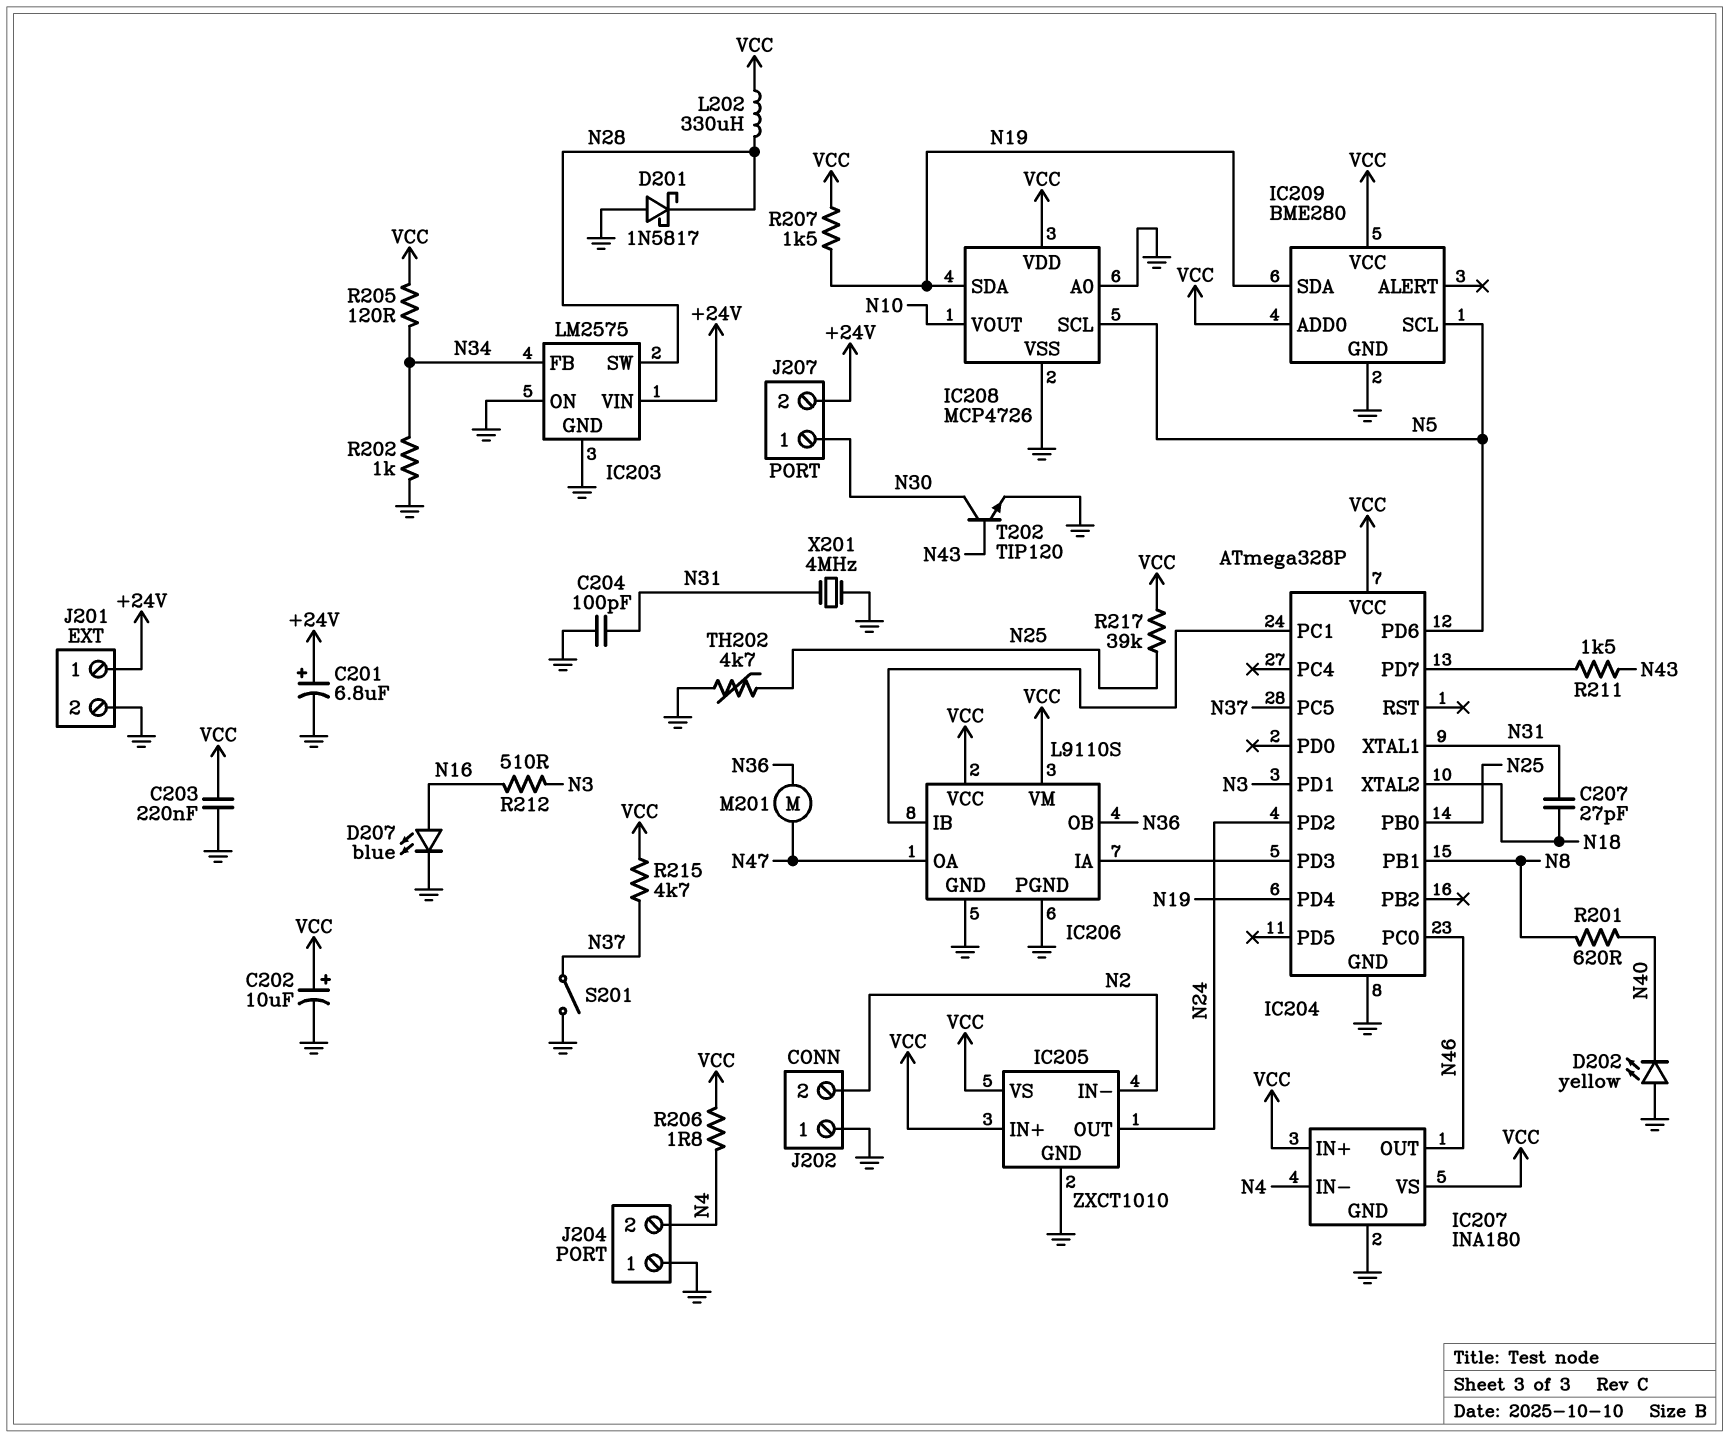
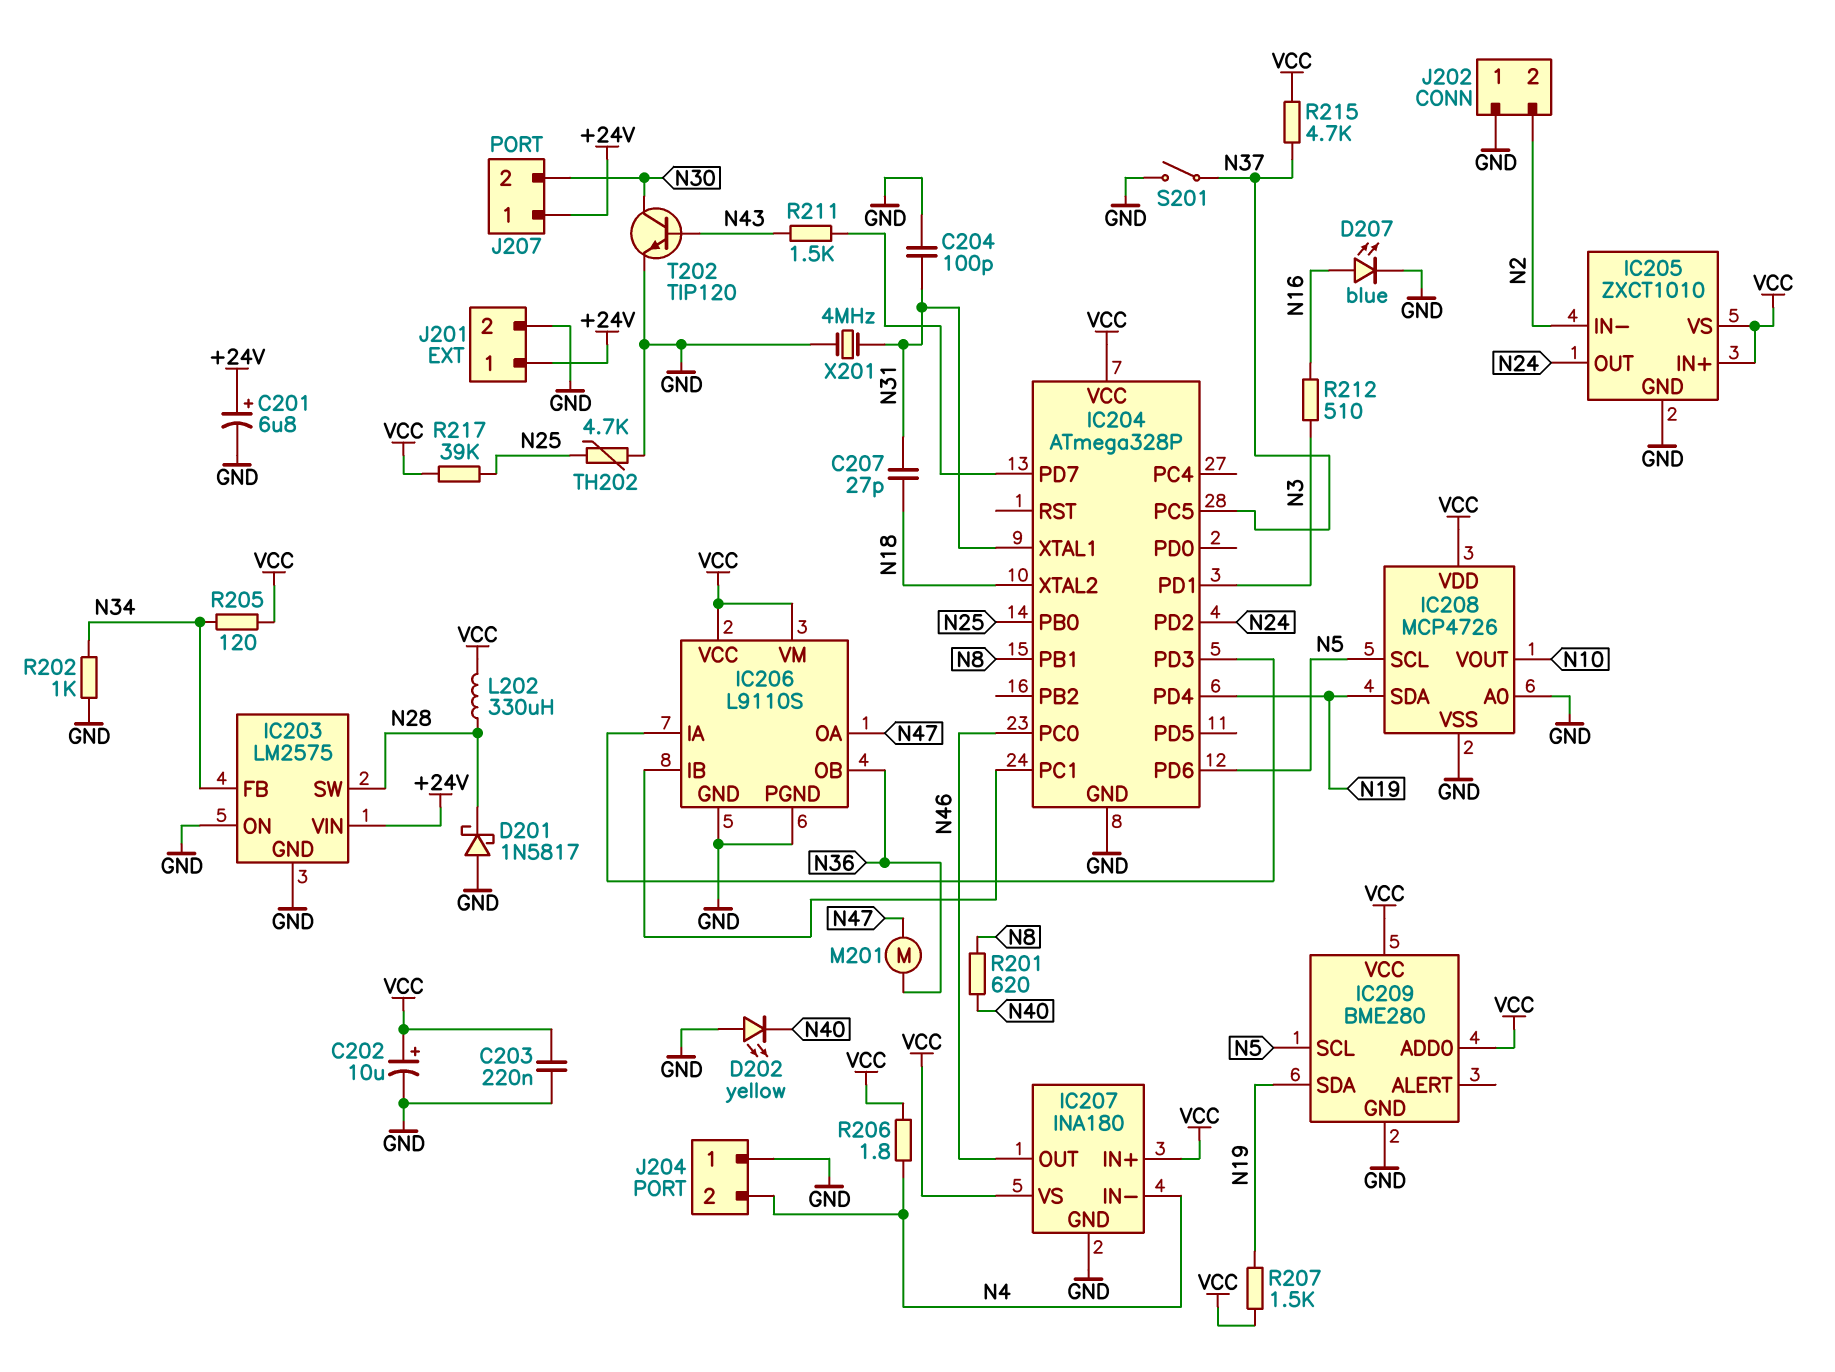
J207 pin 1: N30 -> +24V
J207 pin 2: +24V -> N30

